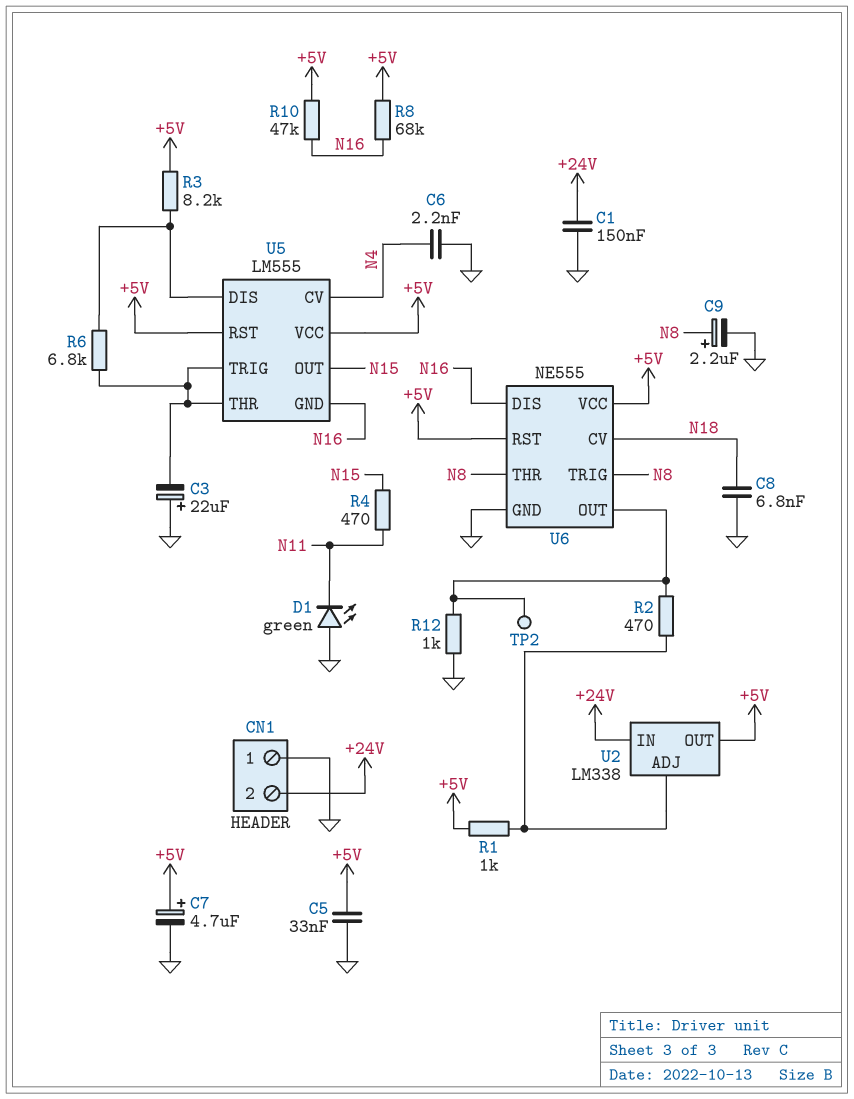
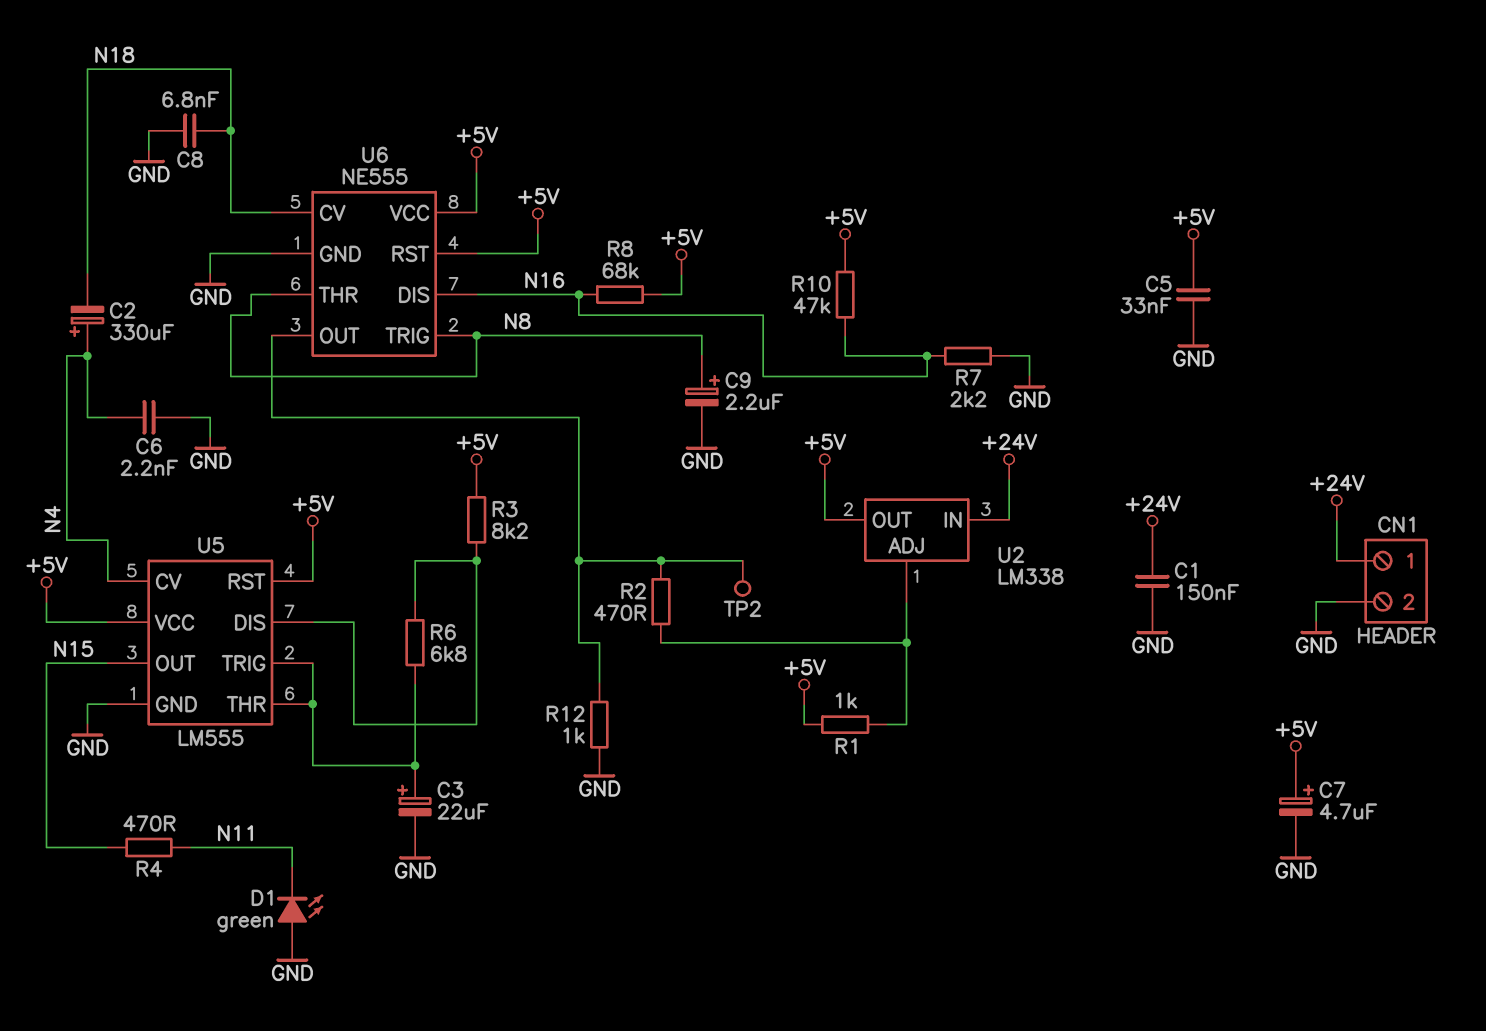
C2: none -> 330uF (plus N4, minus N18)
C3: 22uF (plus GND, minus U5/THR) -> 22uF (plus U5/THR, minus GND)
CN1 pin 1: GND -> +24V
CN1 pin 2: +24V -> GND
R7: none -> 2.2k (GND, N16)
U5 pin GND: N16 -> GND

